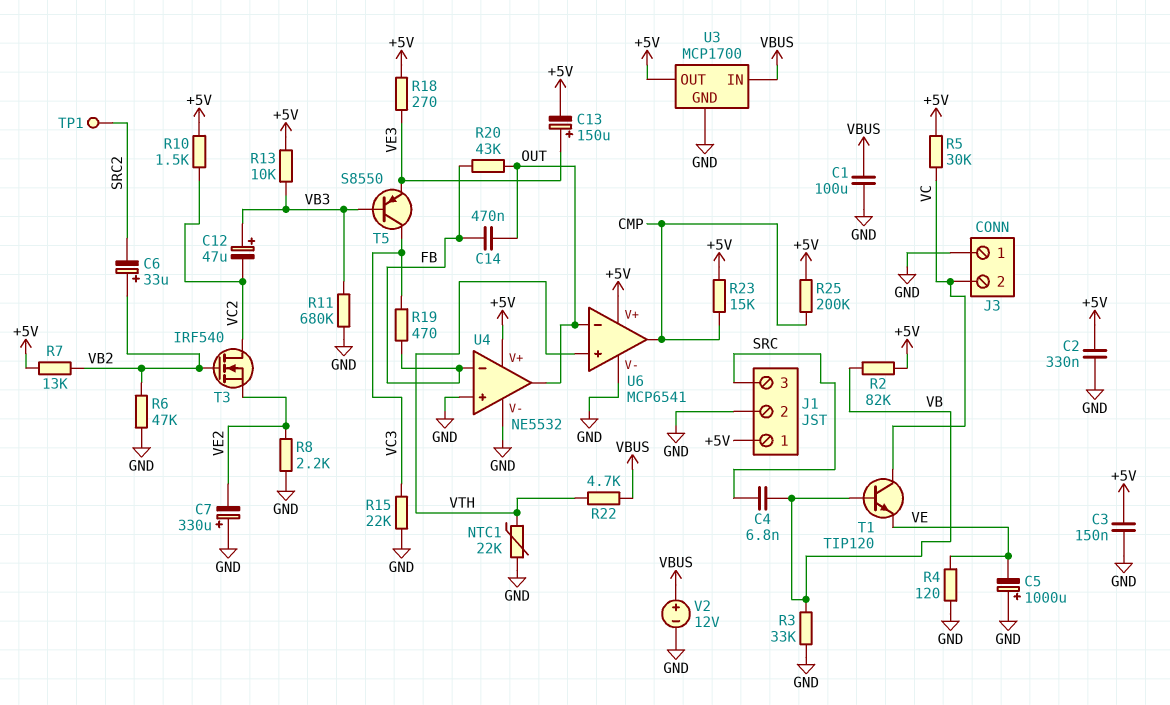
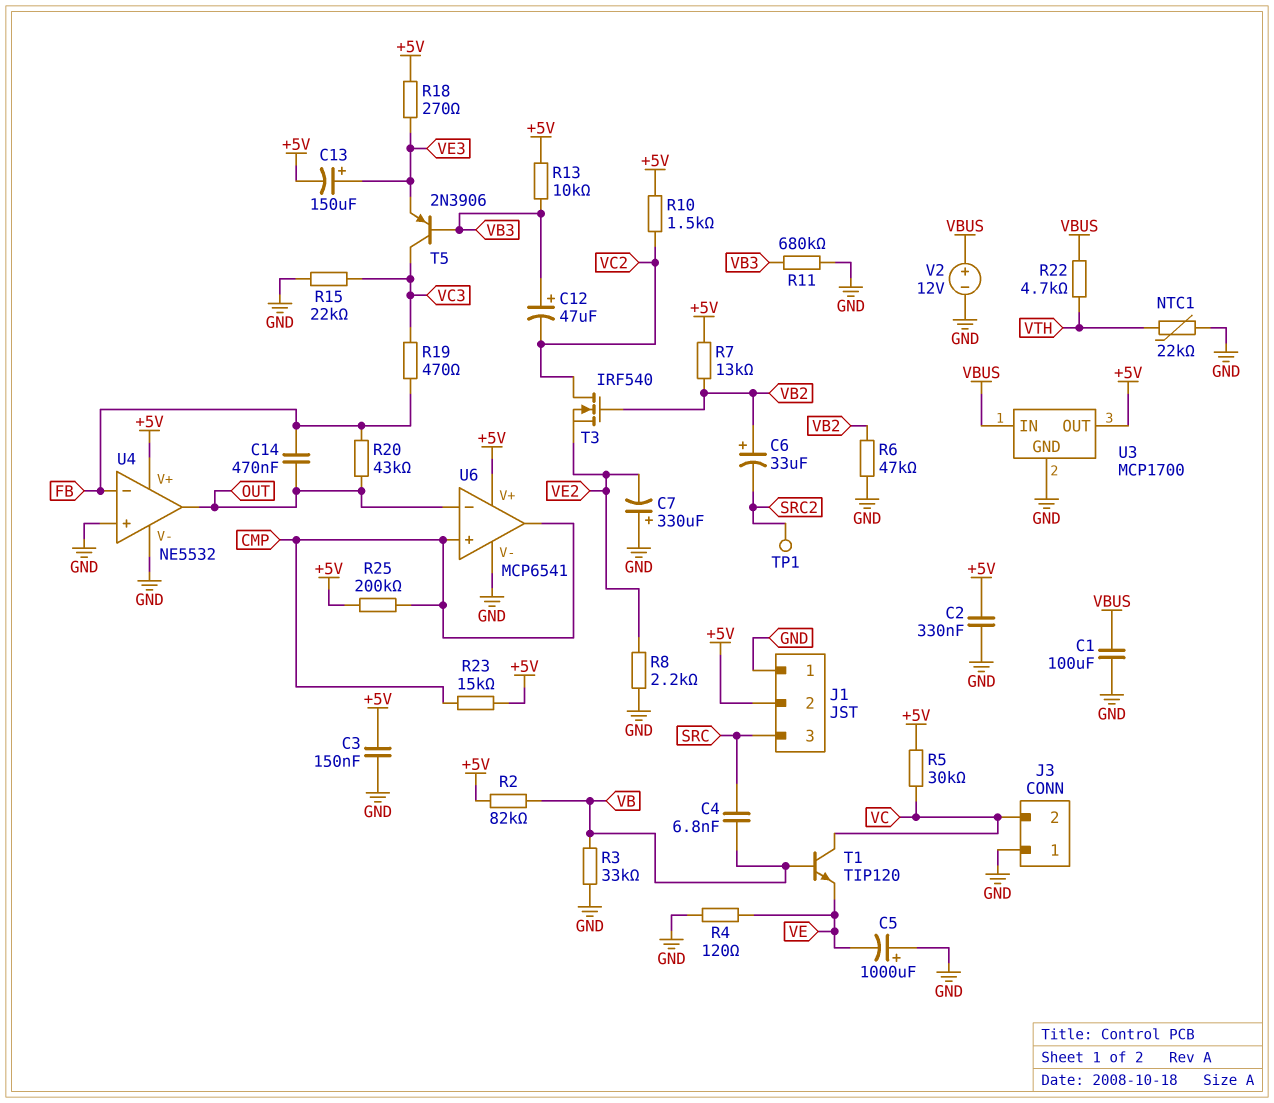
J1 pin 1: +5V -> GND
J1 pin 2: GND -> +5V
T5: PNP S8550 (B VB3, C VC3, E VE3) -> PNP 2N3906 (B VB3, C VC3, E VE3)
U6 pin in+: VTH -> CMP

